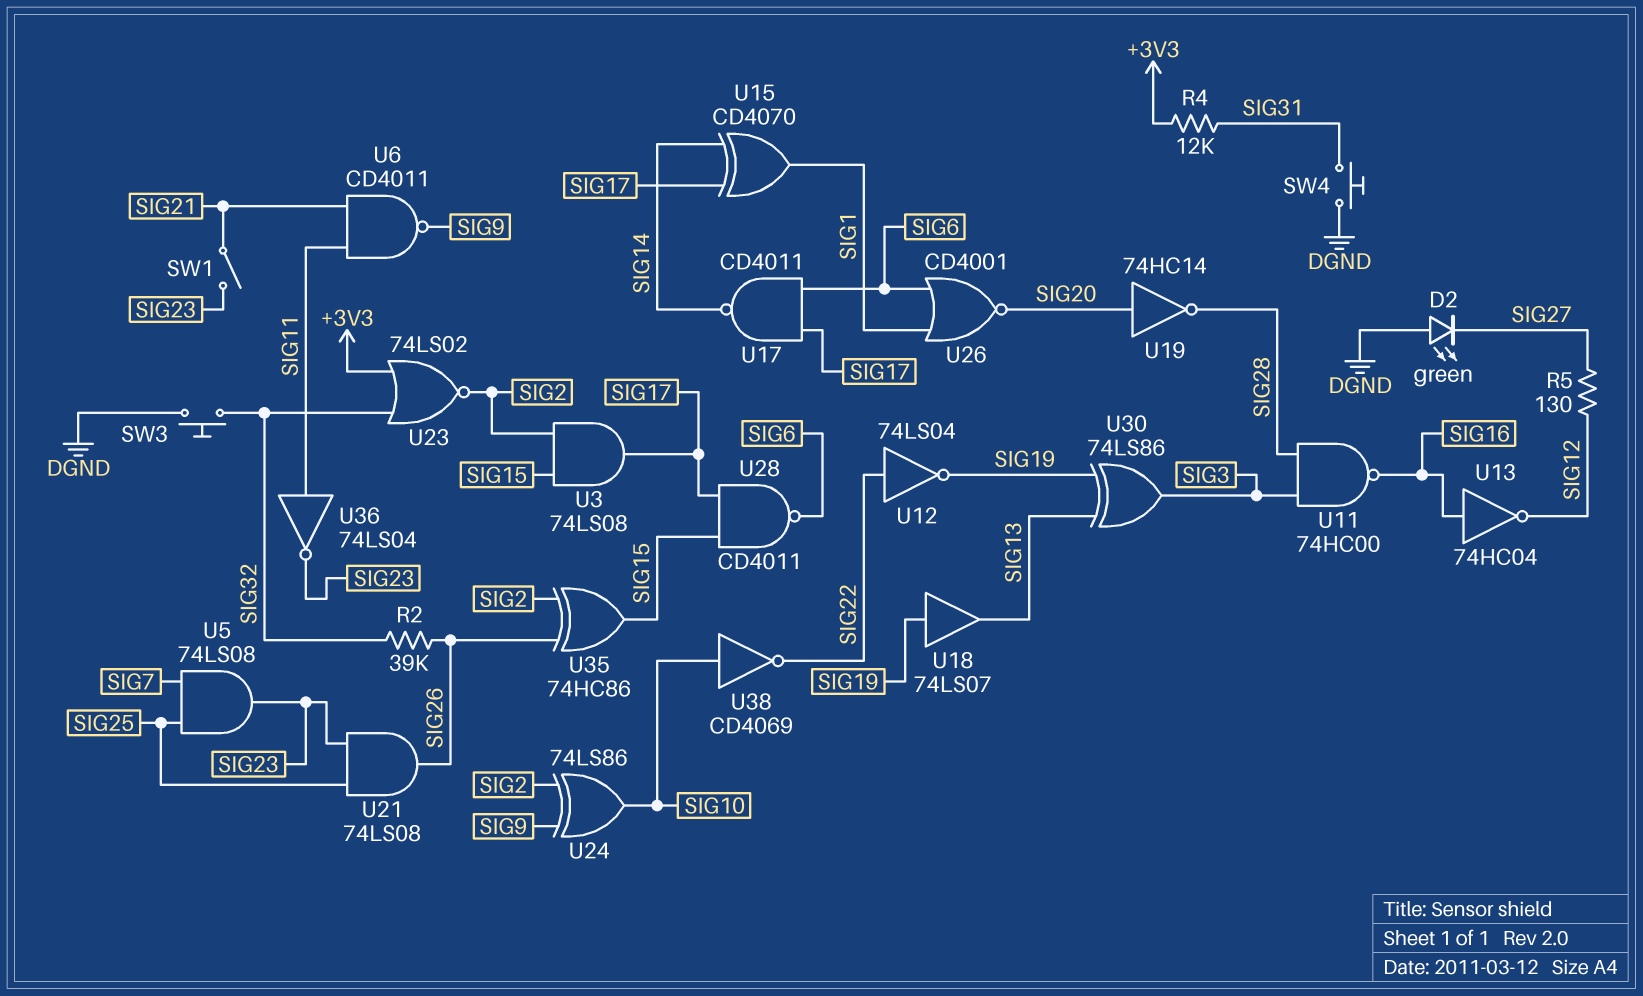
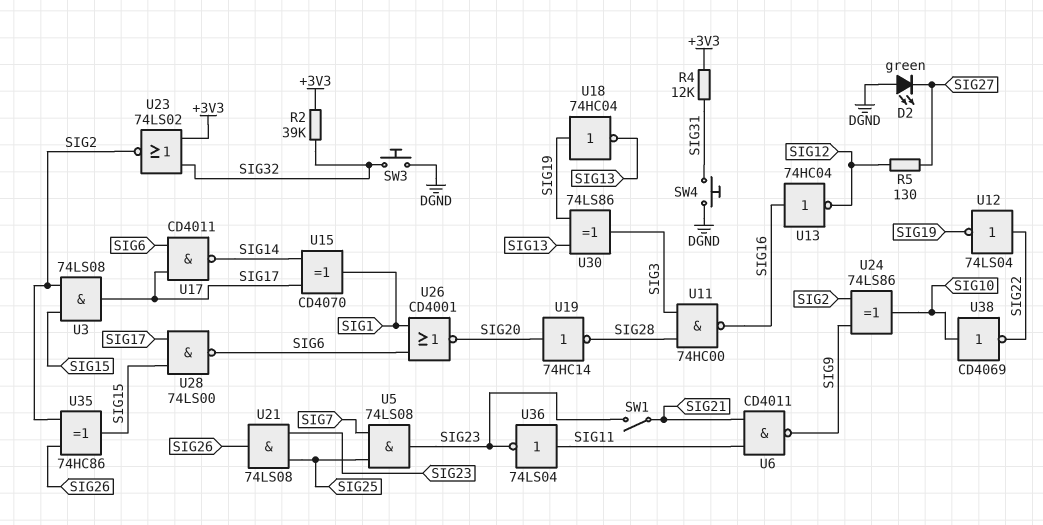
R2: 39k (SIG26, SIG32) -> 39k (+3V3, SIG32)
U18: buffer 74LS07 (in SIG19, out SIG13) -> NOT 74HC04 (in SIG19, out SIG13)
U28: NAND CD4011 (in SIG15, in SIG17, out SIG6) -> NAND 74LS00 (in SIG15, in SIG17, out SIG6)

